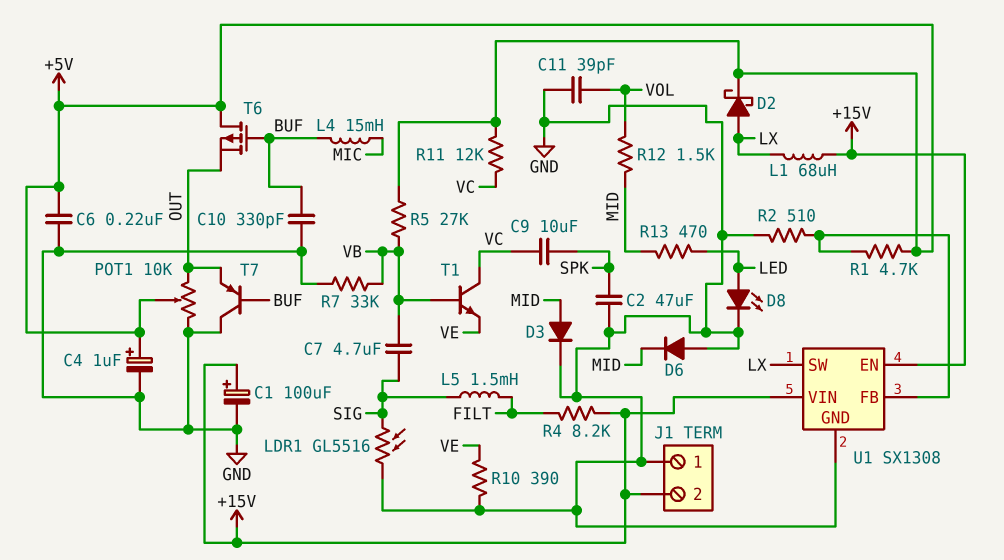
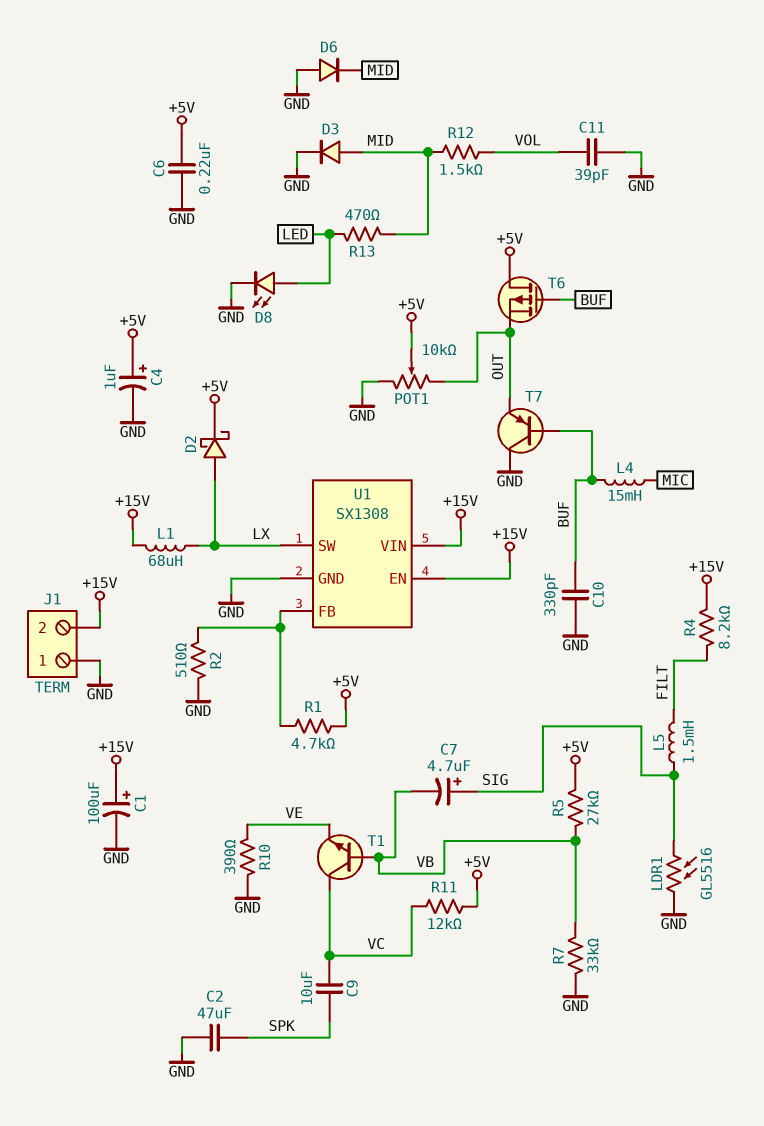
C7: 4.7uF (SIG, VB) -> 4.7uF (plus SIG, minus VB)

